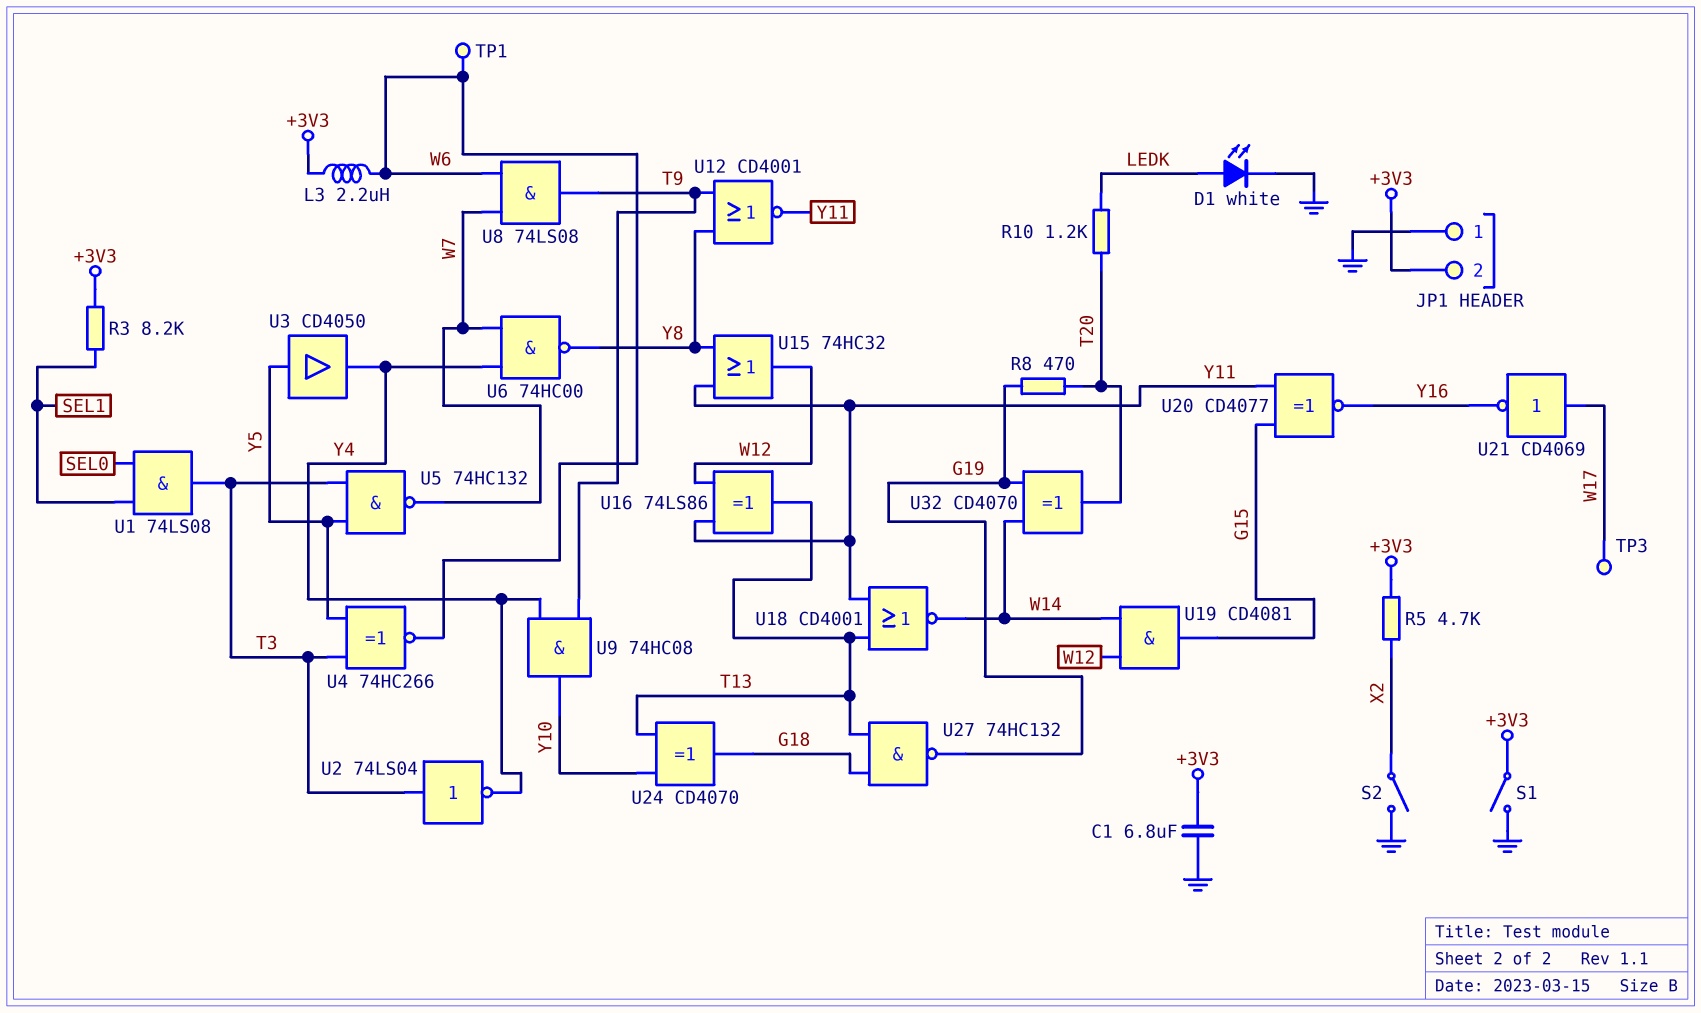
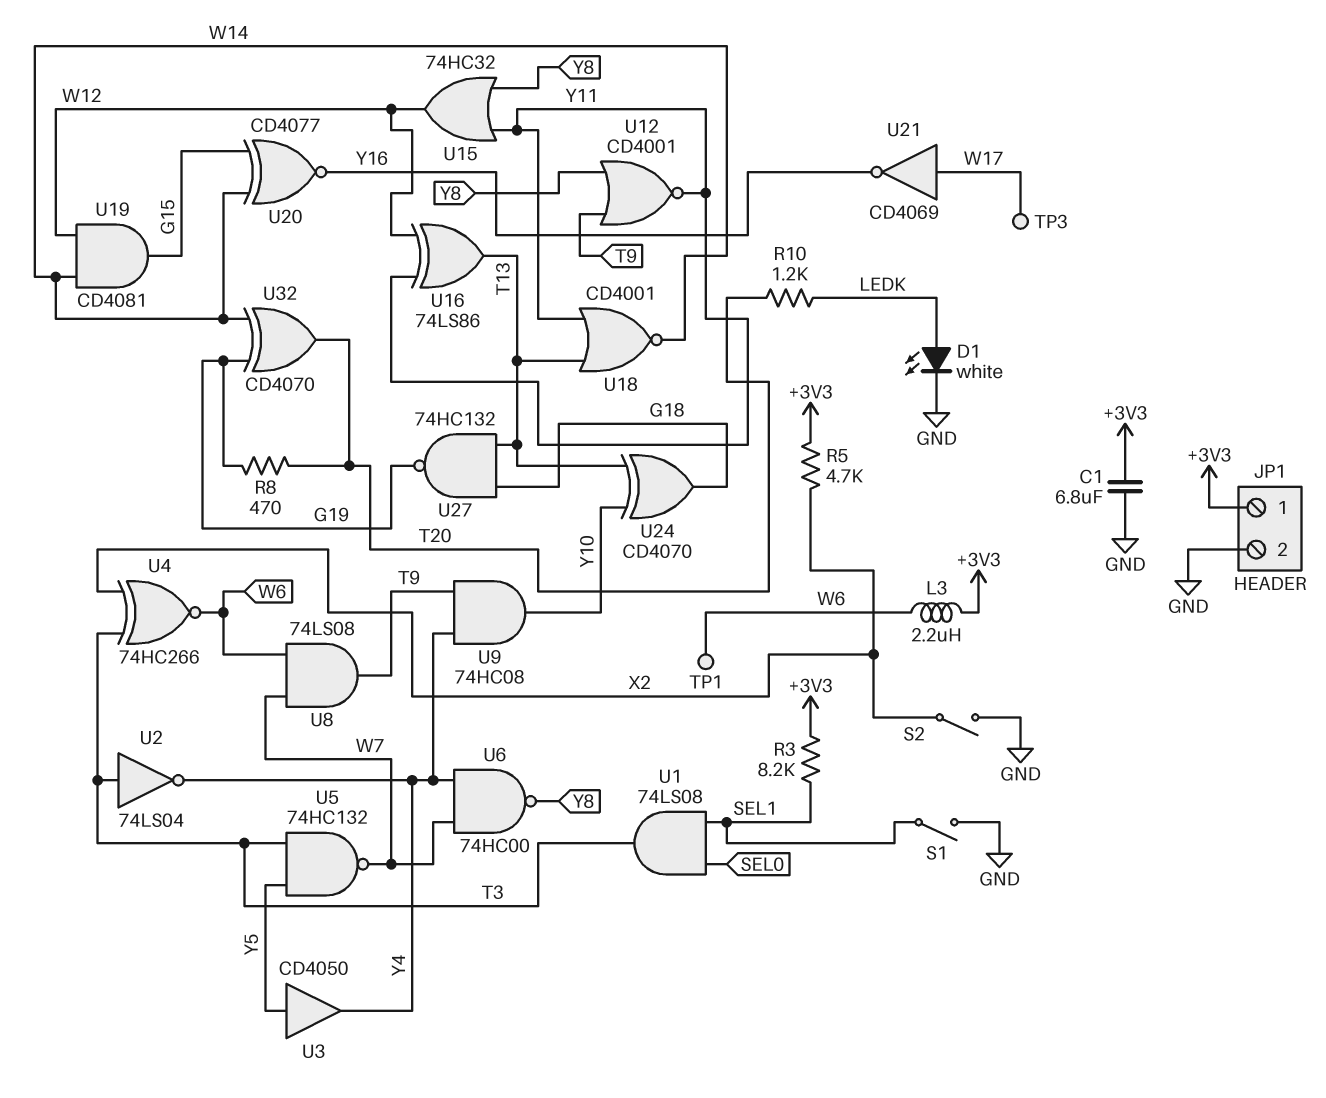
JP1 pin 1: GND -> +3V3
JP1 pin 2: +3V3 -> GND
S1: switch (+3V3, GND) -> switch (GND, SEL1)
U4: XNOR 74HC266 (in T3, in Y5, out W6) -> XNOR 74HC266 (in T3, in X2, out W6)
U20: XNOR CD4077 (in G15, in Y11, out Y16) -> XNOR CD4077 (in G15, in W14, out Y16)

